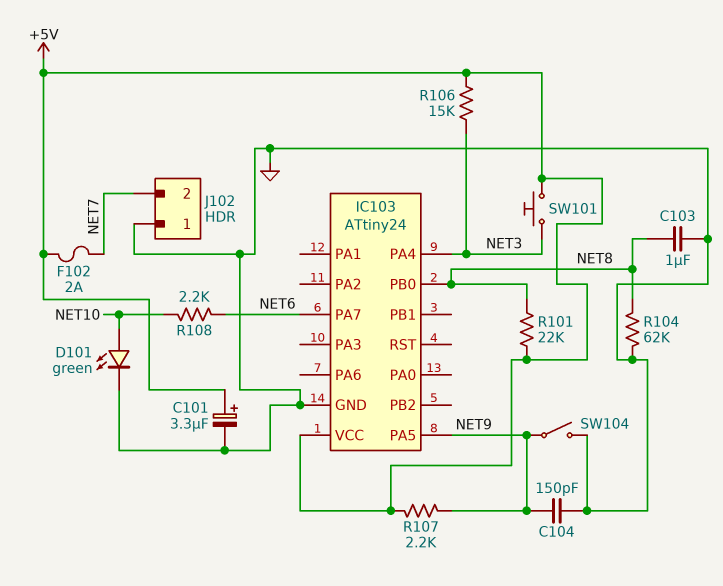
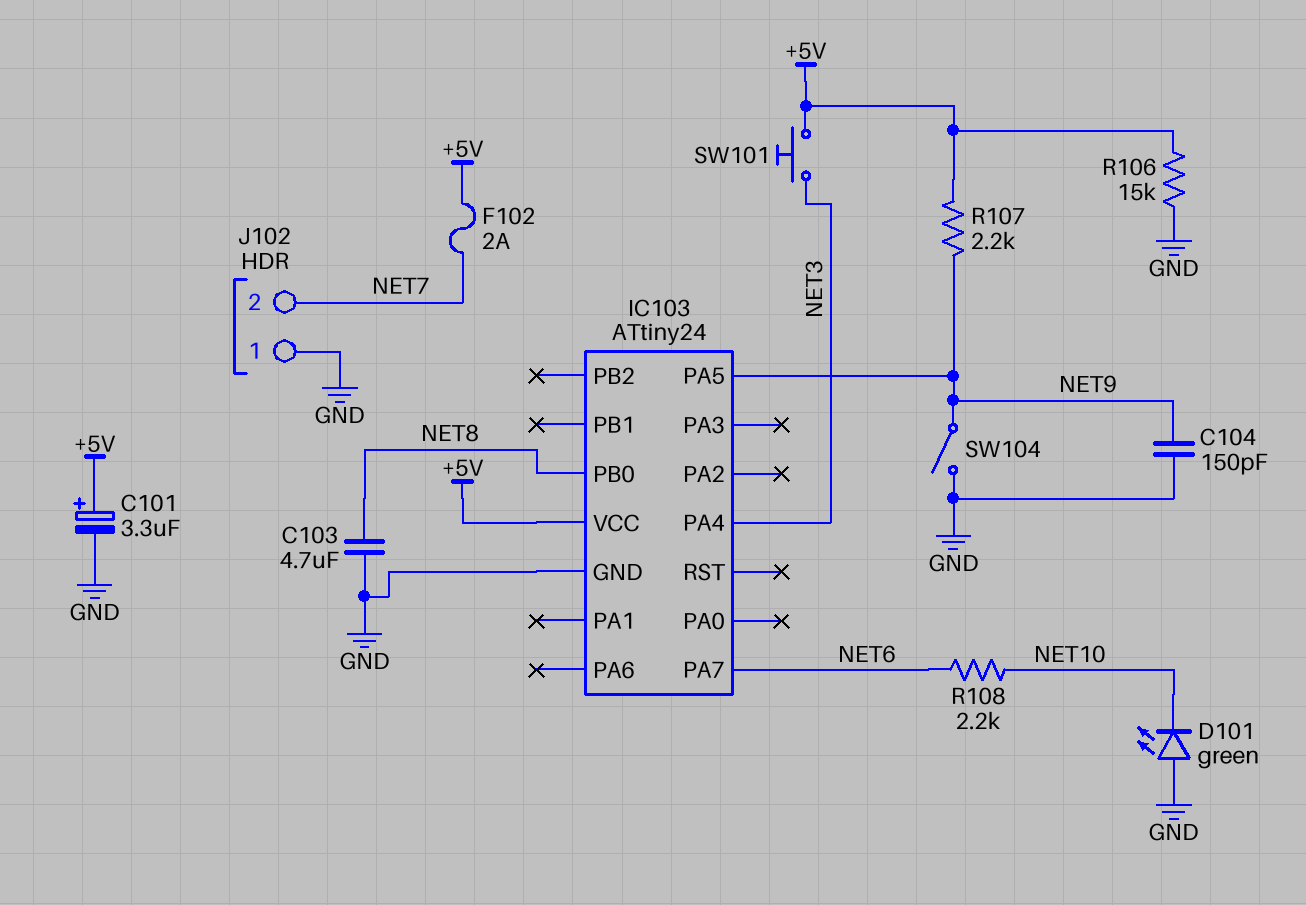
C103: 1uF (GND, NET8) -> 4.7uF (GND, NET8)
D101: LED green (A NET10, K GND) -> LED green (A GND, K NET10)
R101: 22k (+5V, NET8) -> none
R104: 62k (GND, NET8) -> none
R106: 15k (+5V, NET3) -> 15k (+5V, GND)

